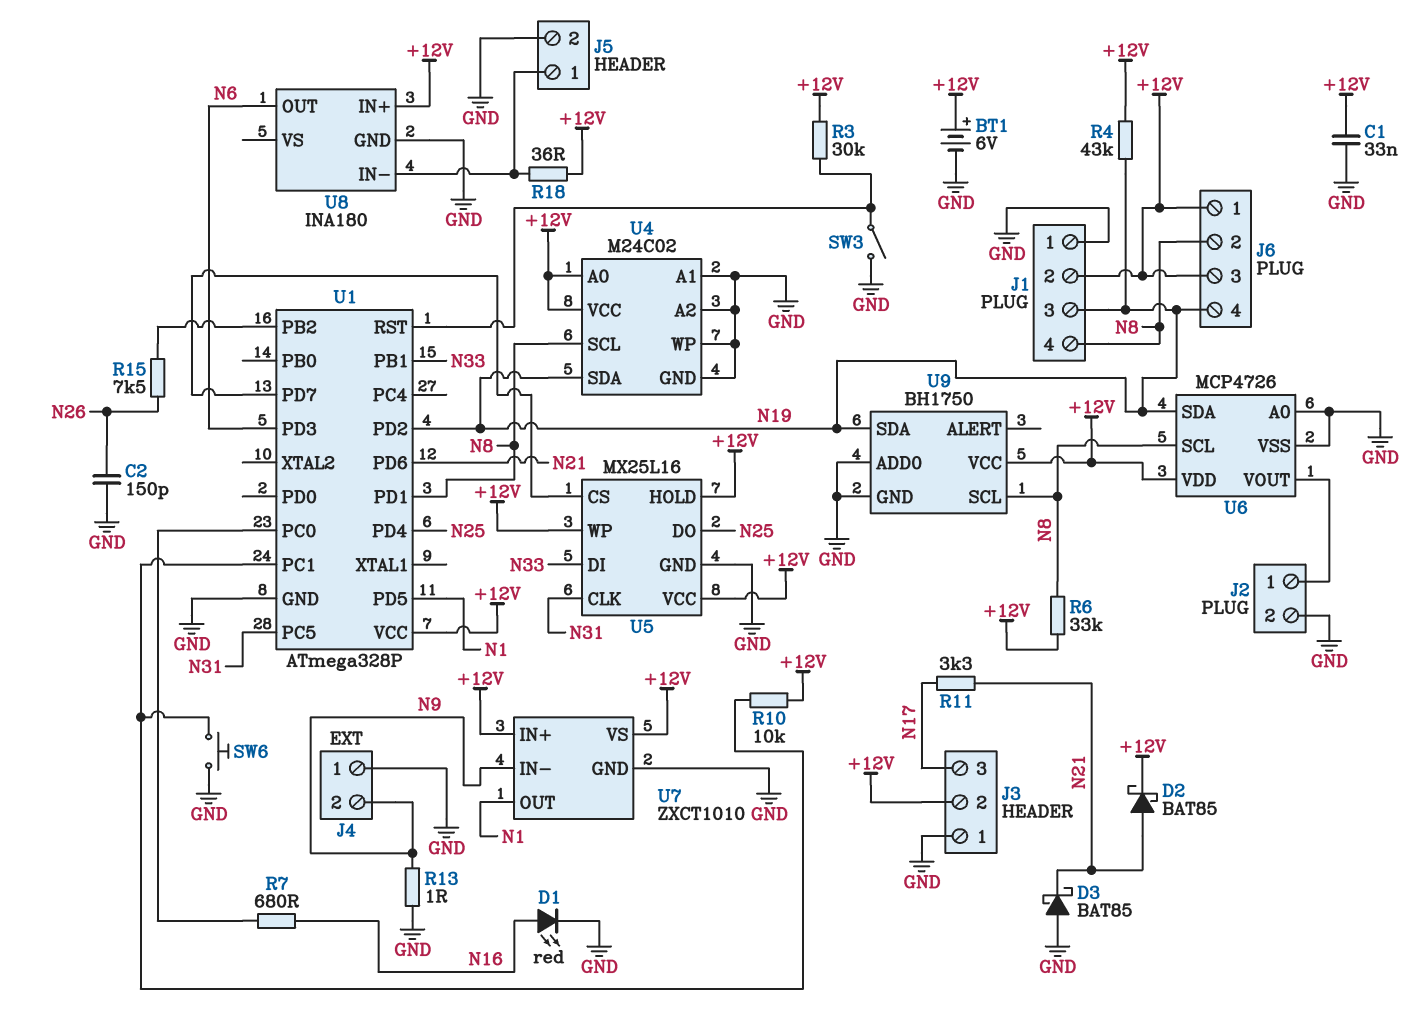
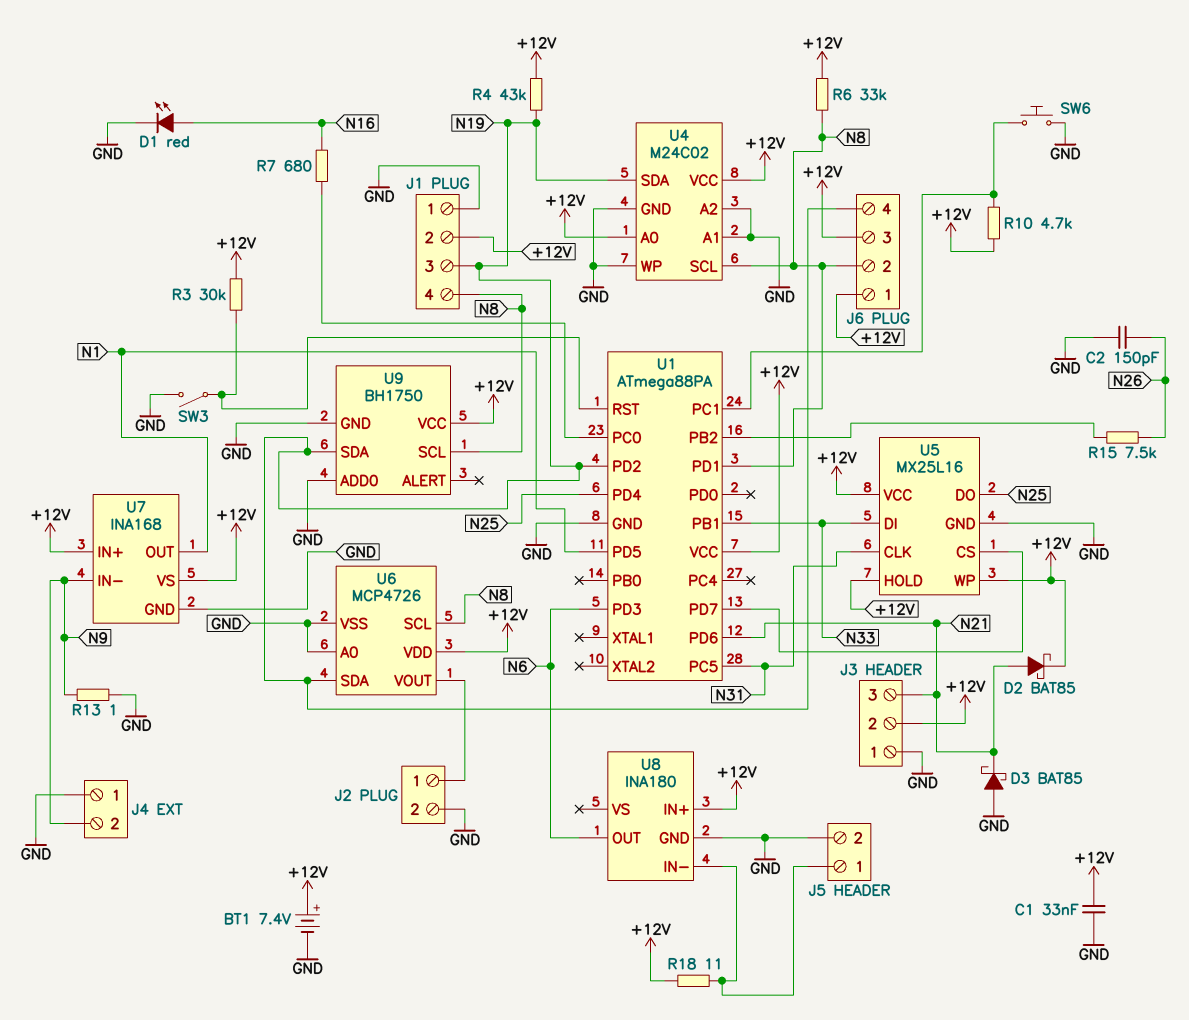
BT1: 6V (plus +12V, minus GND) -> 7.4V (plus +12V, minus GND)
J3 pin 3: N17 -> N21
R10: 10k (+12V, U1/PC1) -> 4.7k (+12V, U1/PC1)
R11: 3.3k (N17, N21) -> none
R18: 36 (+12V, J5/1) -> 11 (+12V, J5/1)
U1: ATmega328P -> ATmega88PA
U7: ZXCT1010 -> INA168

